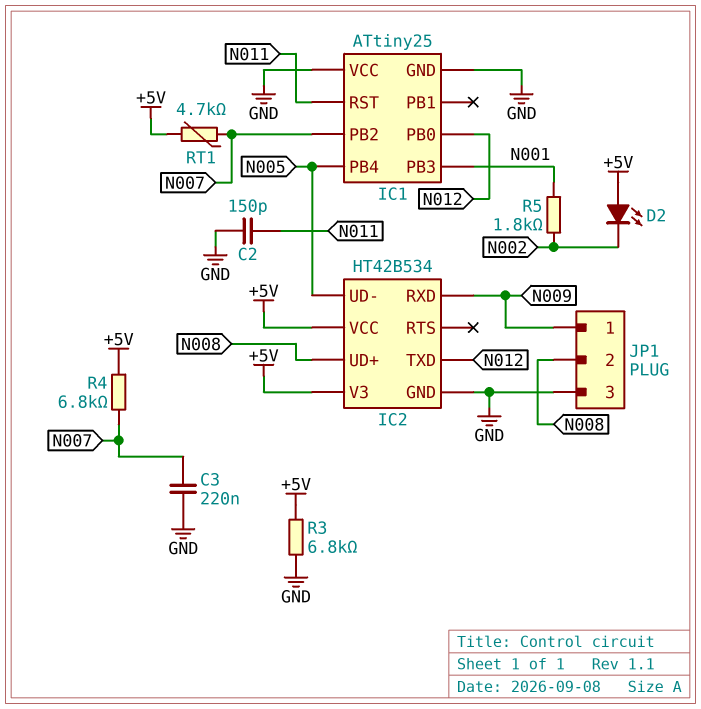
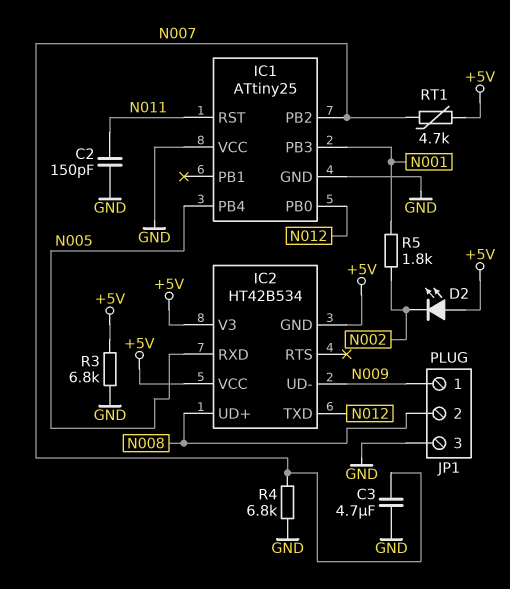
C3: 220nF (GND, N007) -> 4.7uF (GND, N007)
IC2 pin GND: GND -> +5V
IC2 pin RXD: N009 -> N005
IC2 pin UD-: N005 -> N009
R4: 6.8k (+5V, N007) -> 6.8k (GND, N007)

